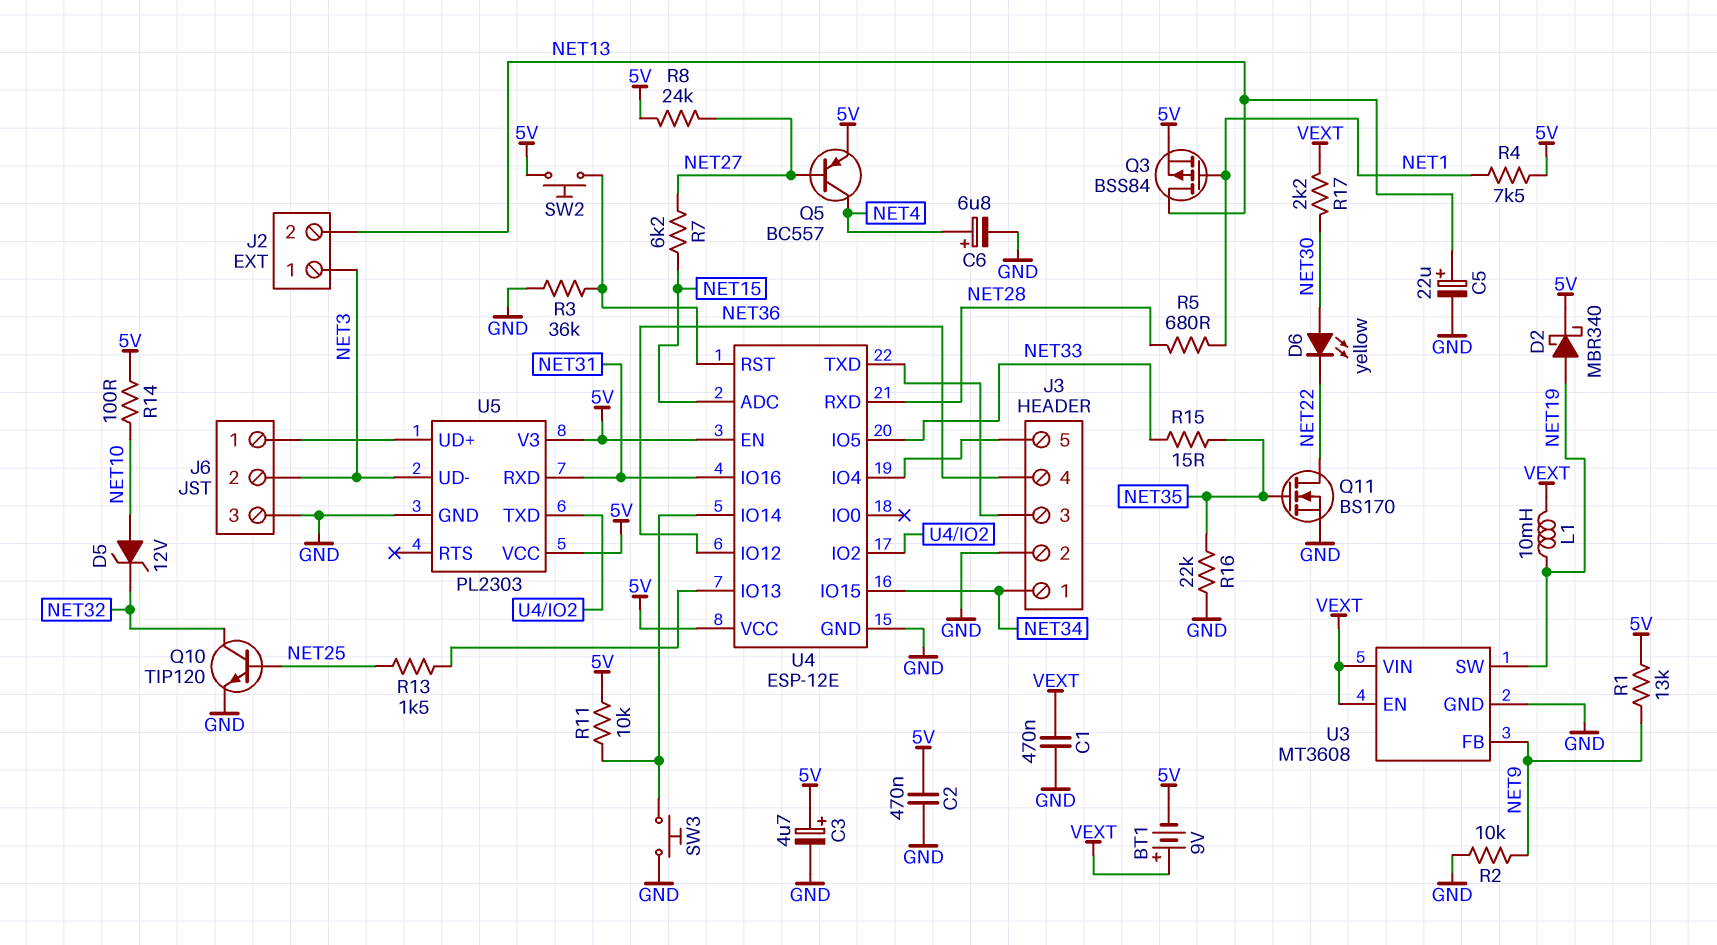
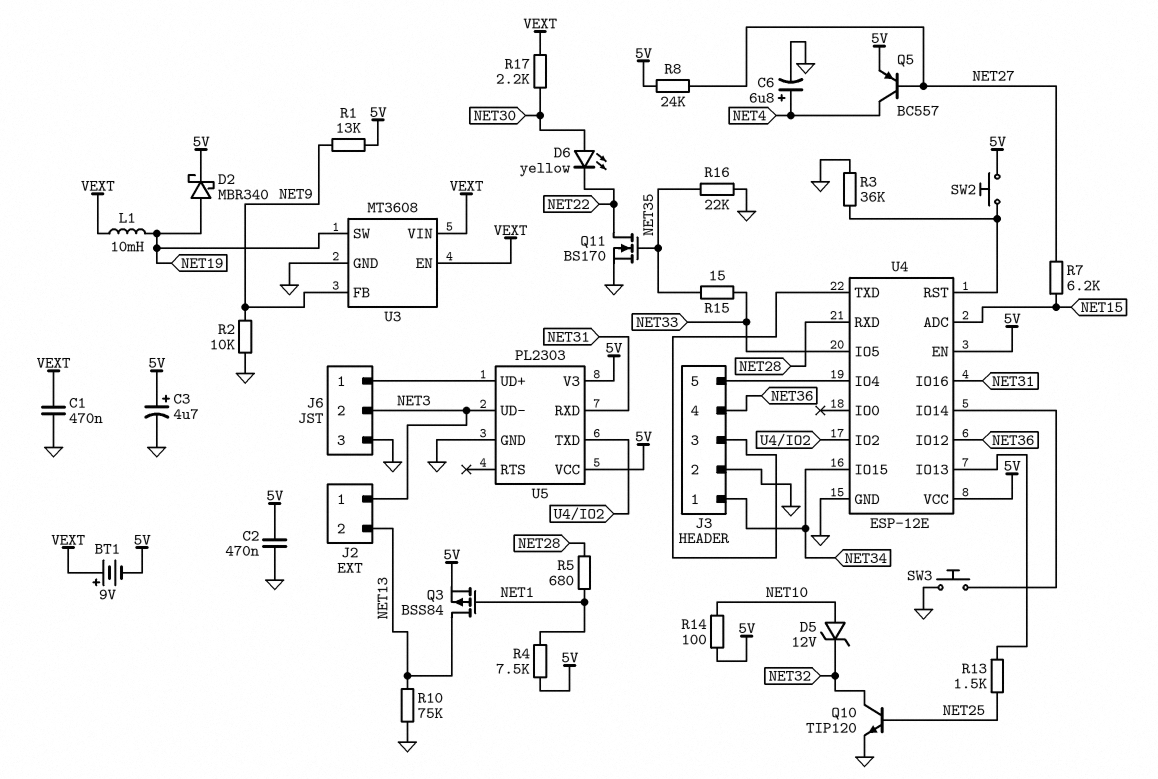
C5: 22uF (plus NET13, minus GND) -> none
R10: none -> 75k (GND, NET13)
R11: 10k (5V, U4/IO14) -> none

